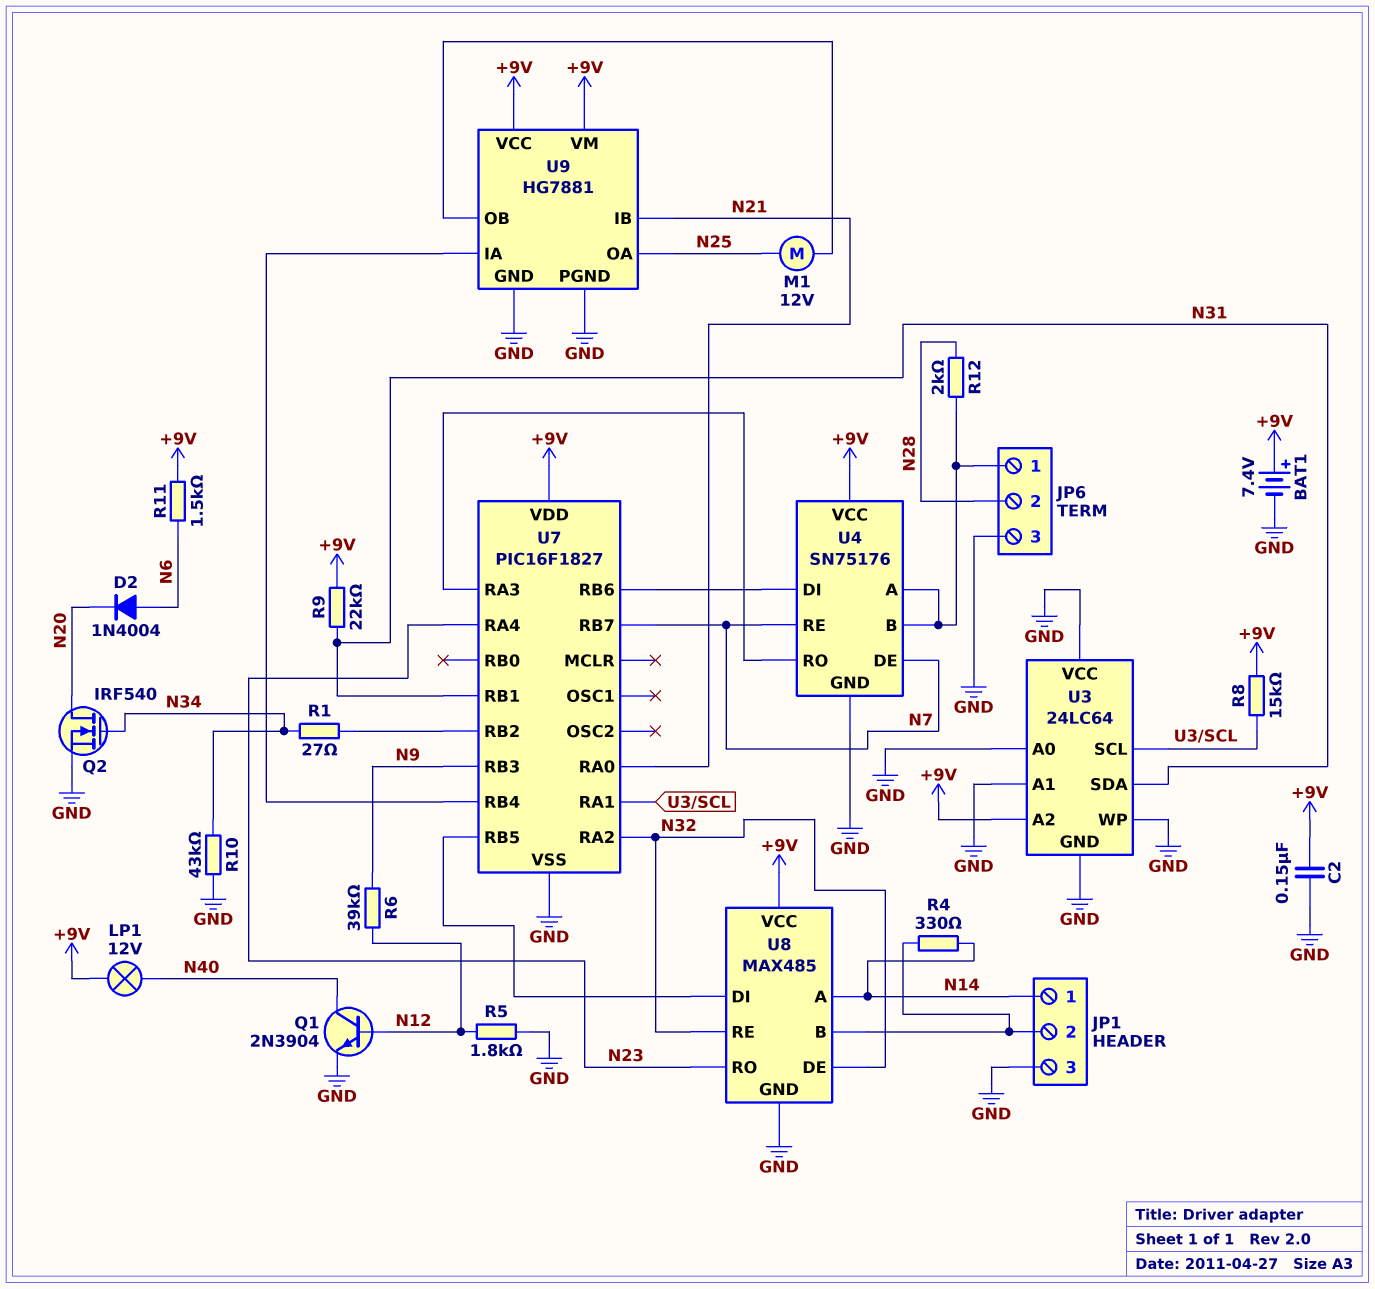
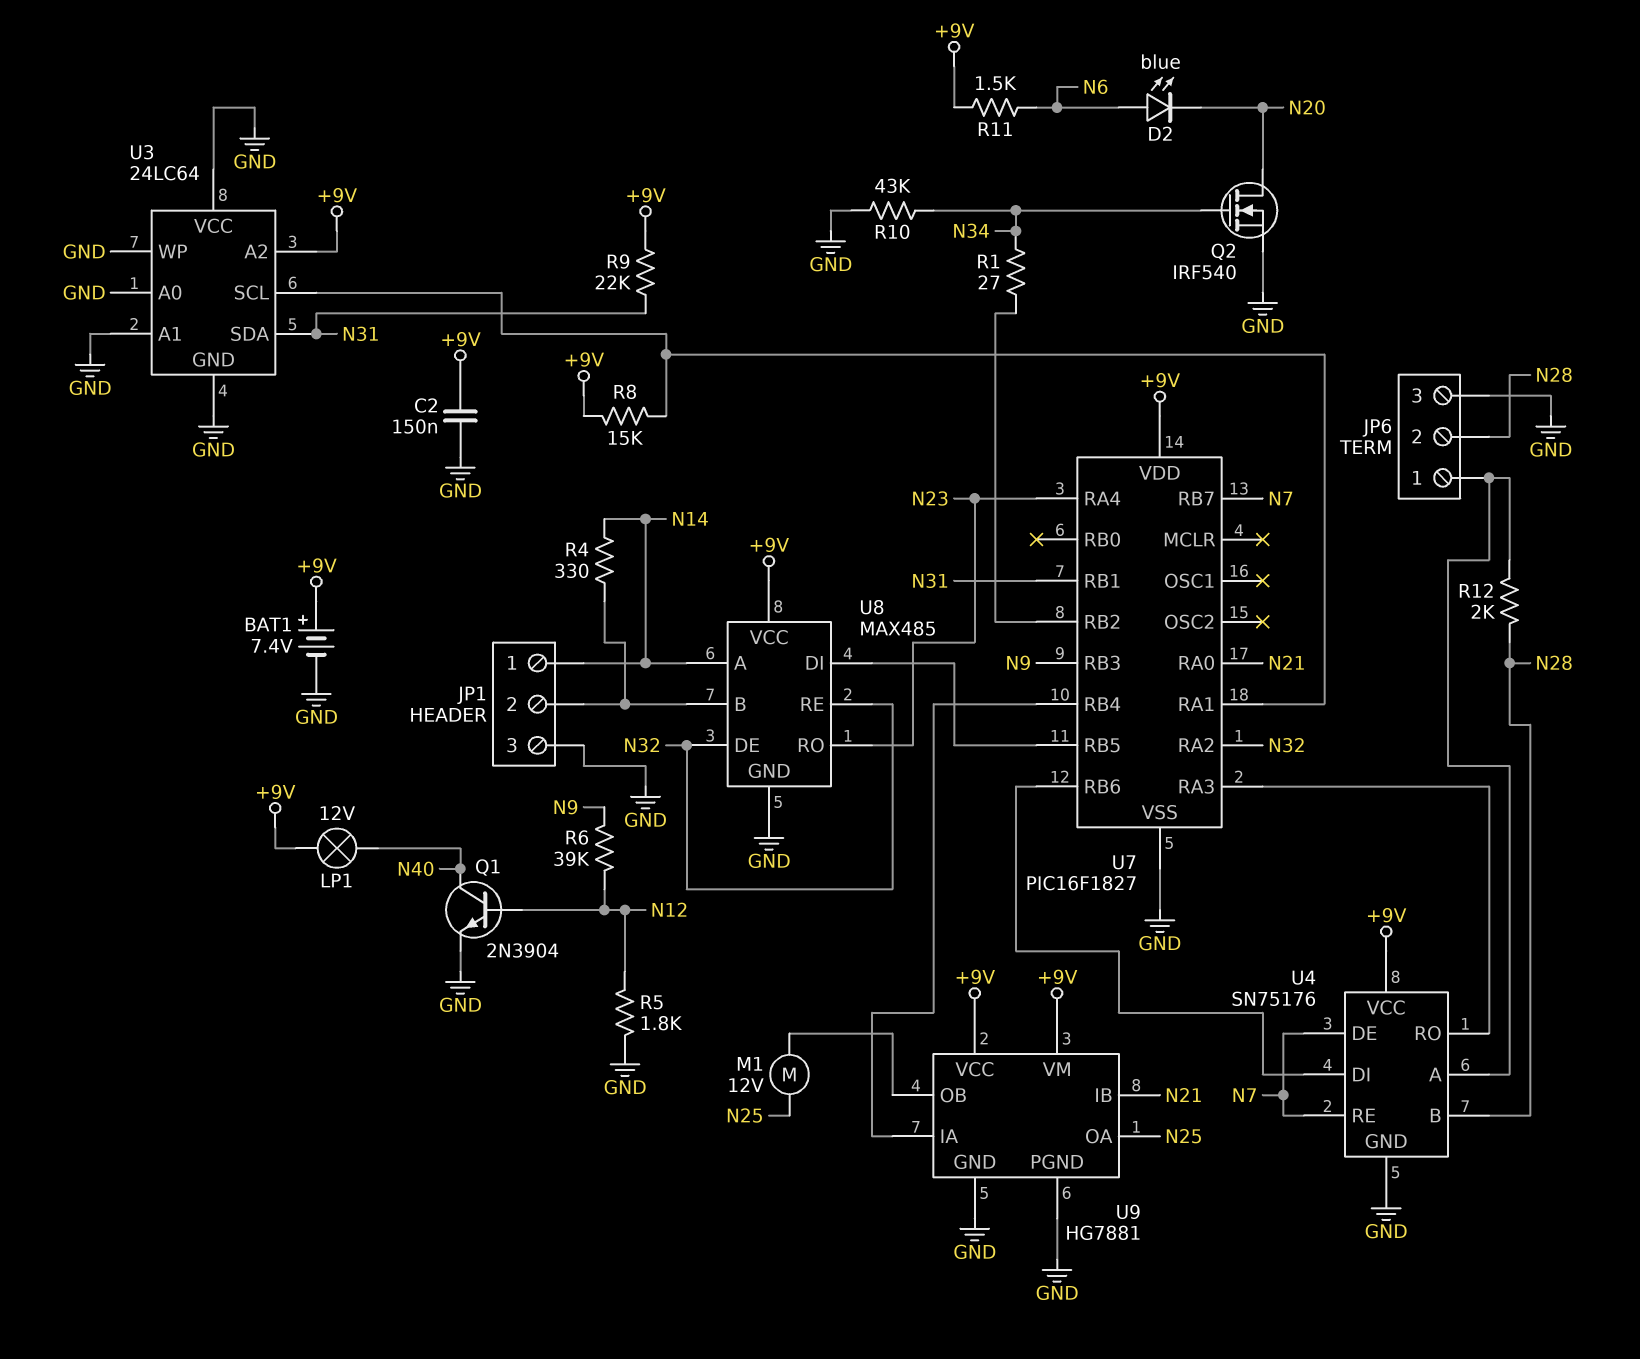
D2: diode 1N4004 (A N6, K N20) -> LED blue (A N6, K N20)
U4 pin B: JP6/1 -> N28

